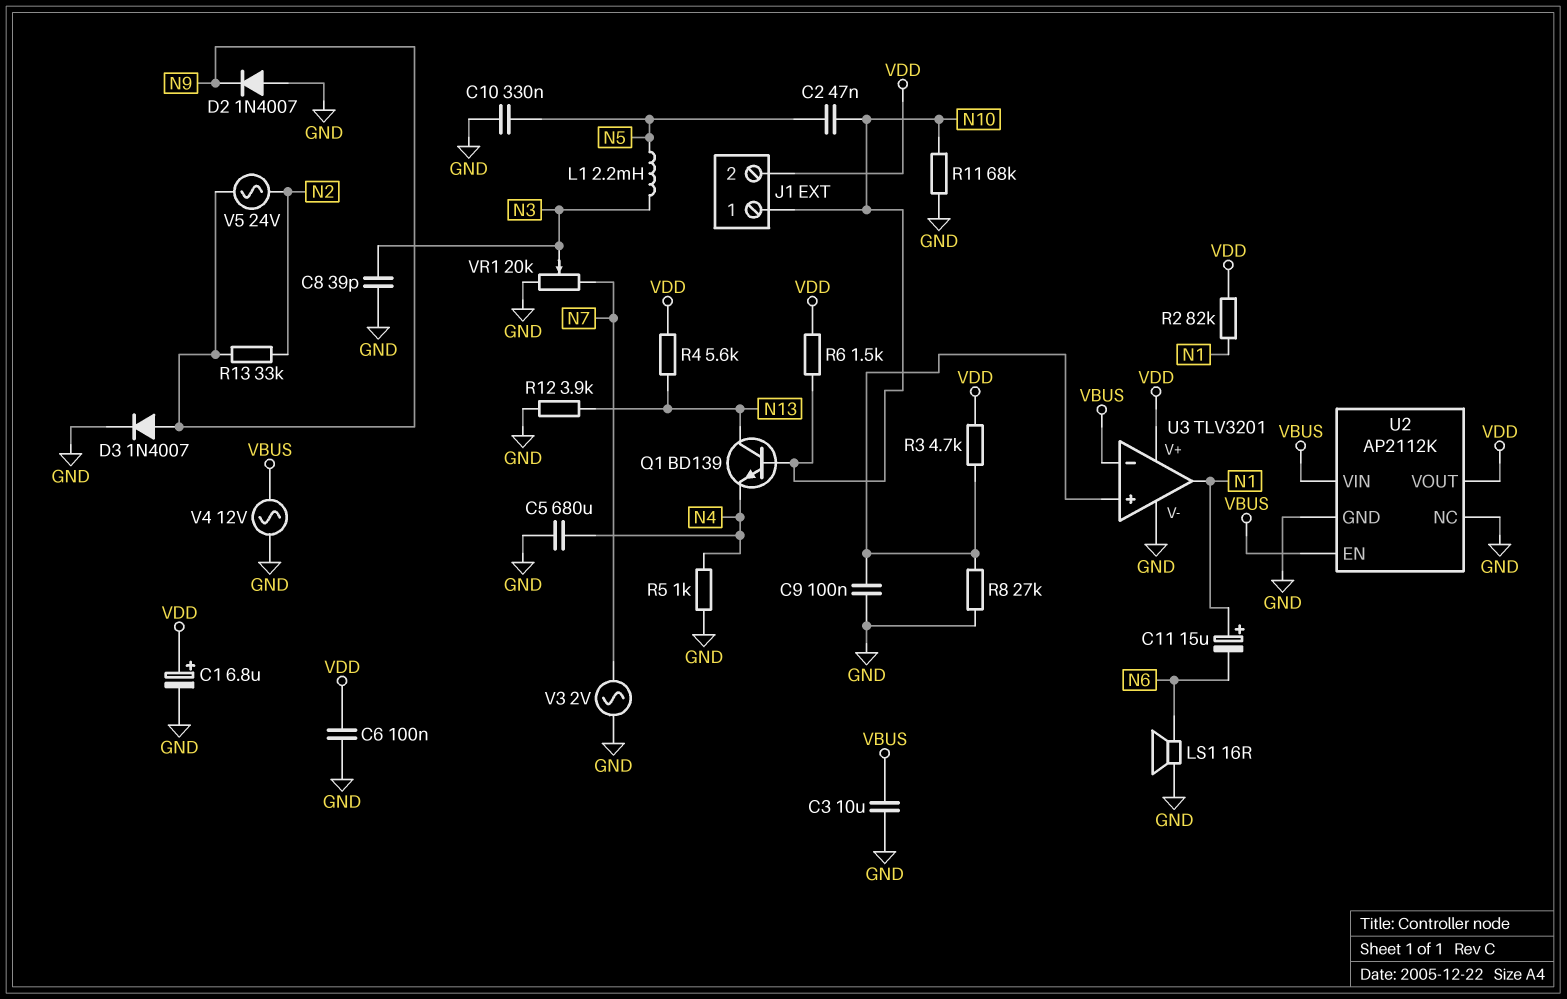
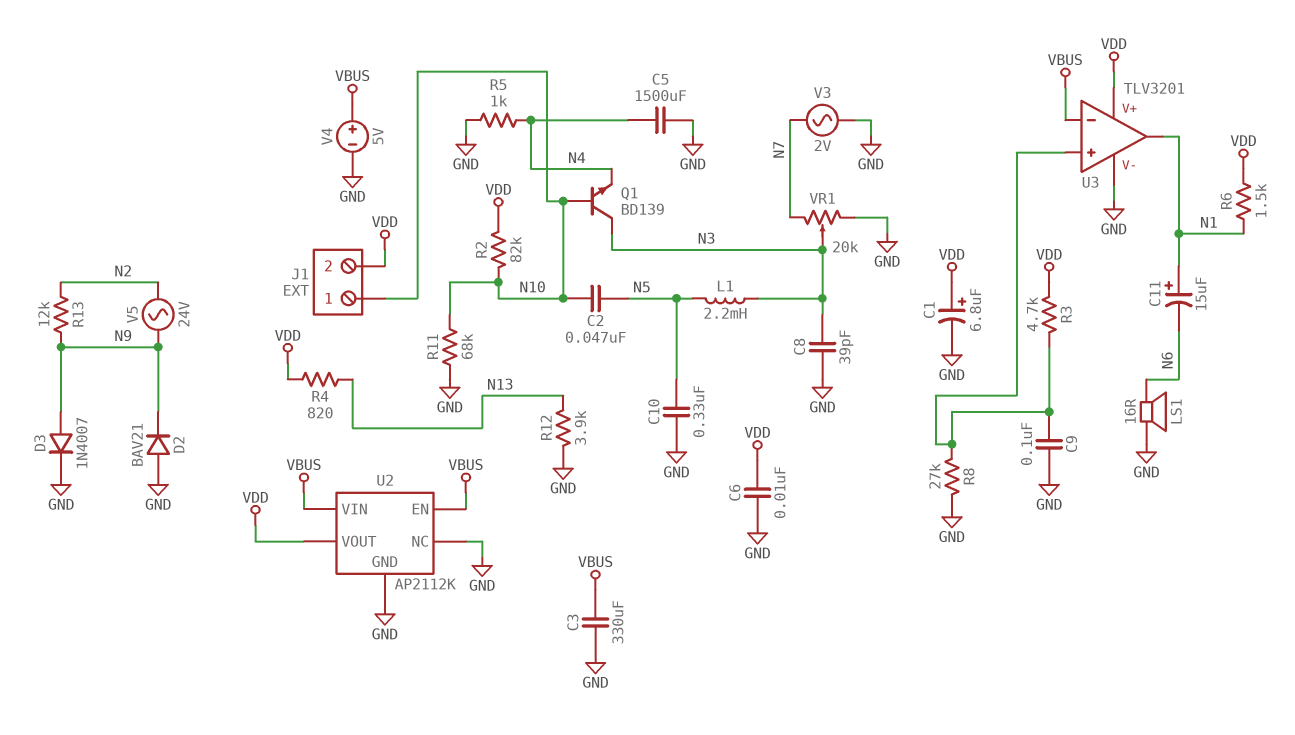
C3: 10uF (GND, VBUS) -> 330uF (GND, VBUS)
C5: 680uF (GND, N4) -> 1500uF (GND, N4)
C6: 100nF (GND, VDD) -> 10nF (GND, VDD)
D2: diode 1N4007 (A GND, K N9) -> diode BAV21 (A GND, K N9)
Q1: NPN BD139 (B N10, C N13, E N4) -> NPN BD139 (B N10, C N3, E N4)
R2: 82k (N1, VDD) -> 82k (N10, VDD)
R4: 5.6k (N13, VDD) -> 820 (N13, VDD)
R6: 1.5k (N10, VDD) -> 1.5k (N1, VDD)
R13: 33k (N2, N9) -> 12k (N2, N9)
V4: AC 12V (GND, VBUS) -> 5V (plus VBUS, minus GND)

